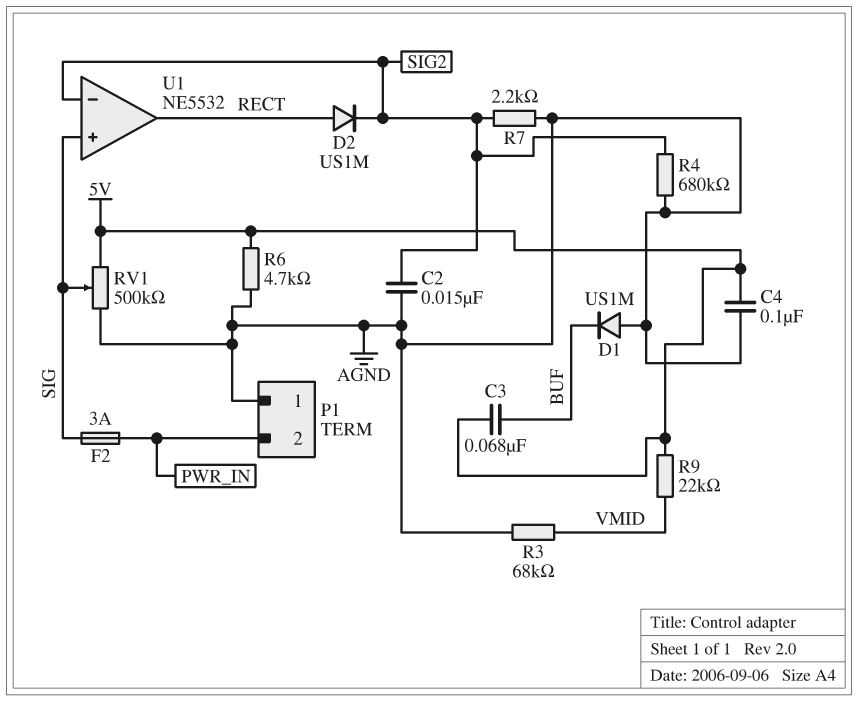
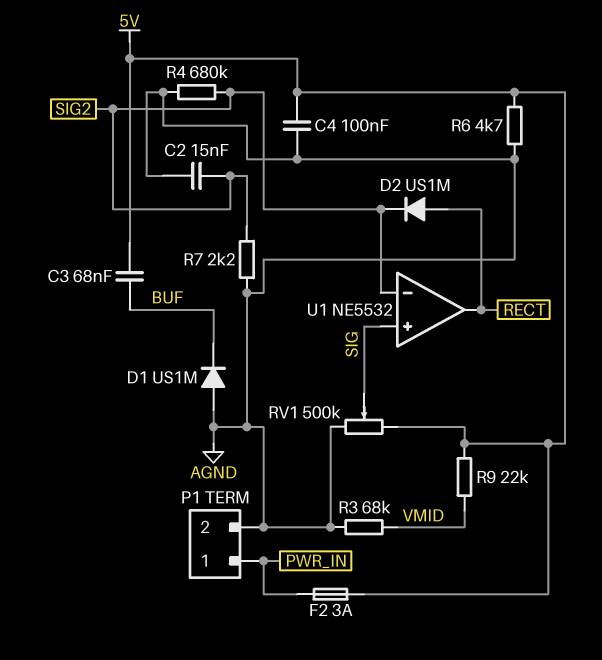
F2: 3A (PWR_IN, SIG) -> 3A (5V, PWR_IN)
P1 pin 1: AGND -> PWR_IN
P1 pin 2: PWR_IN -> AGND

